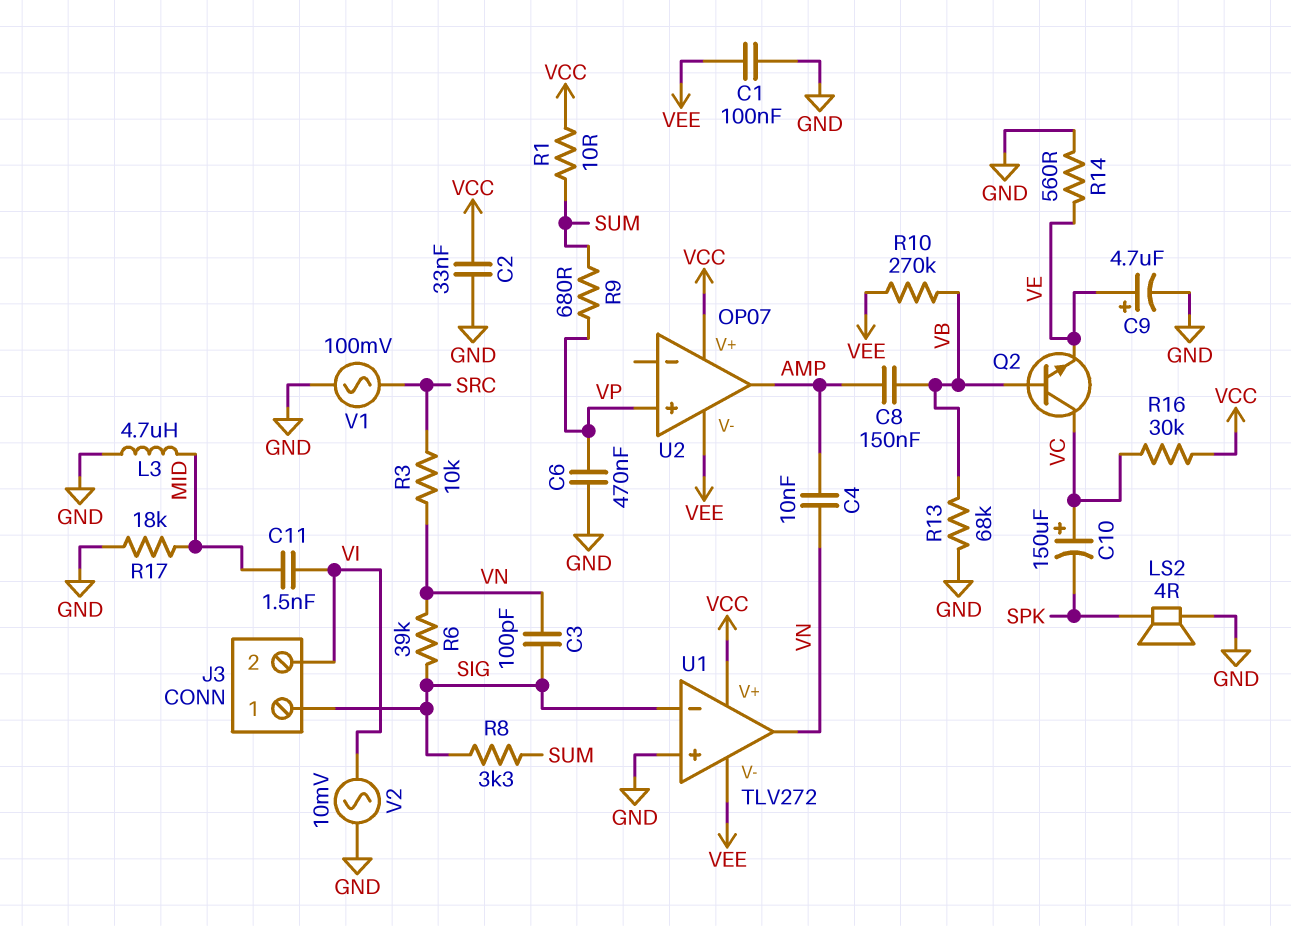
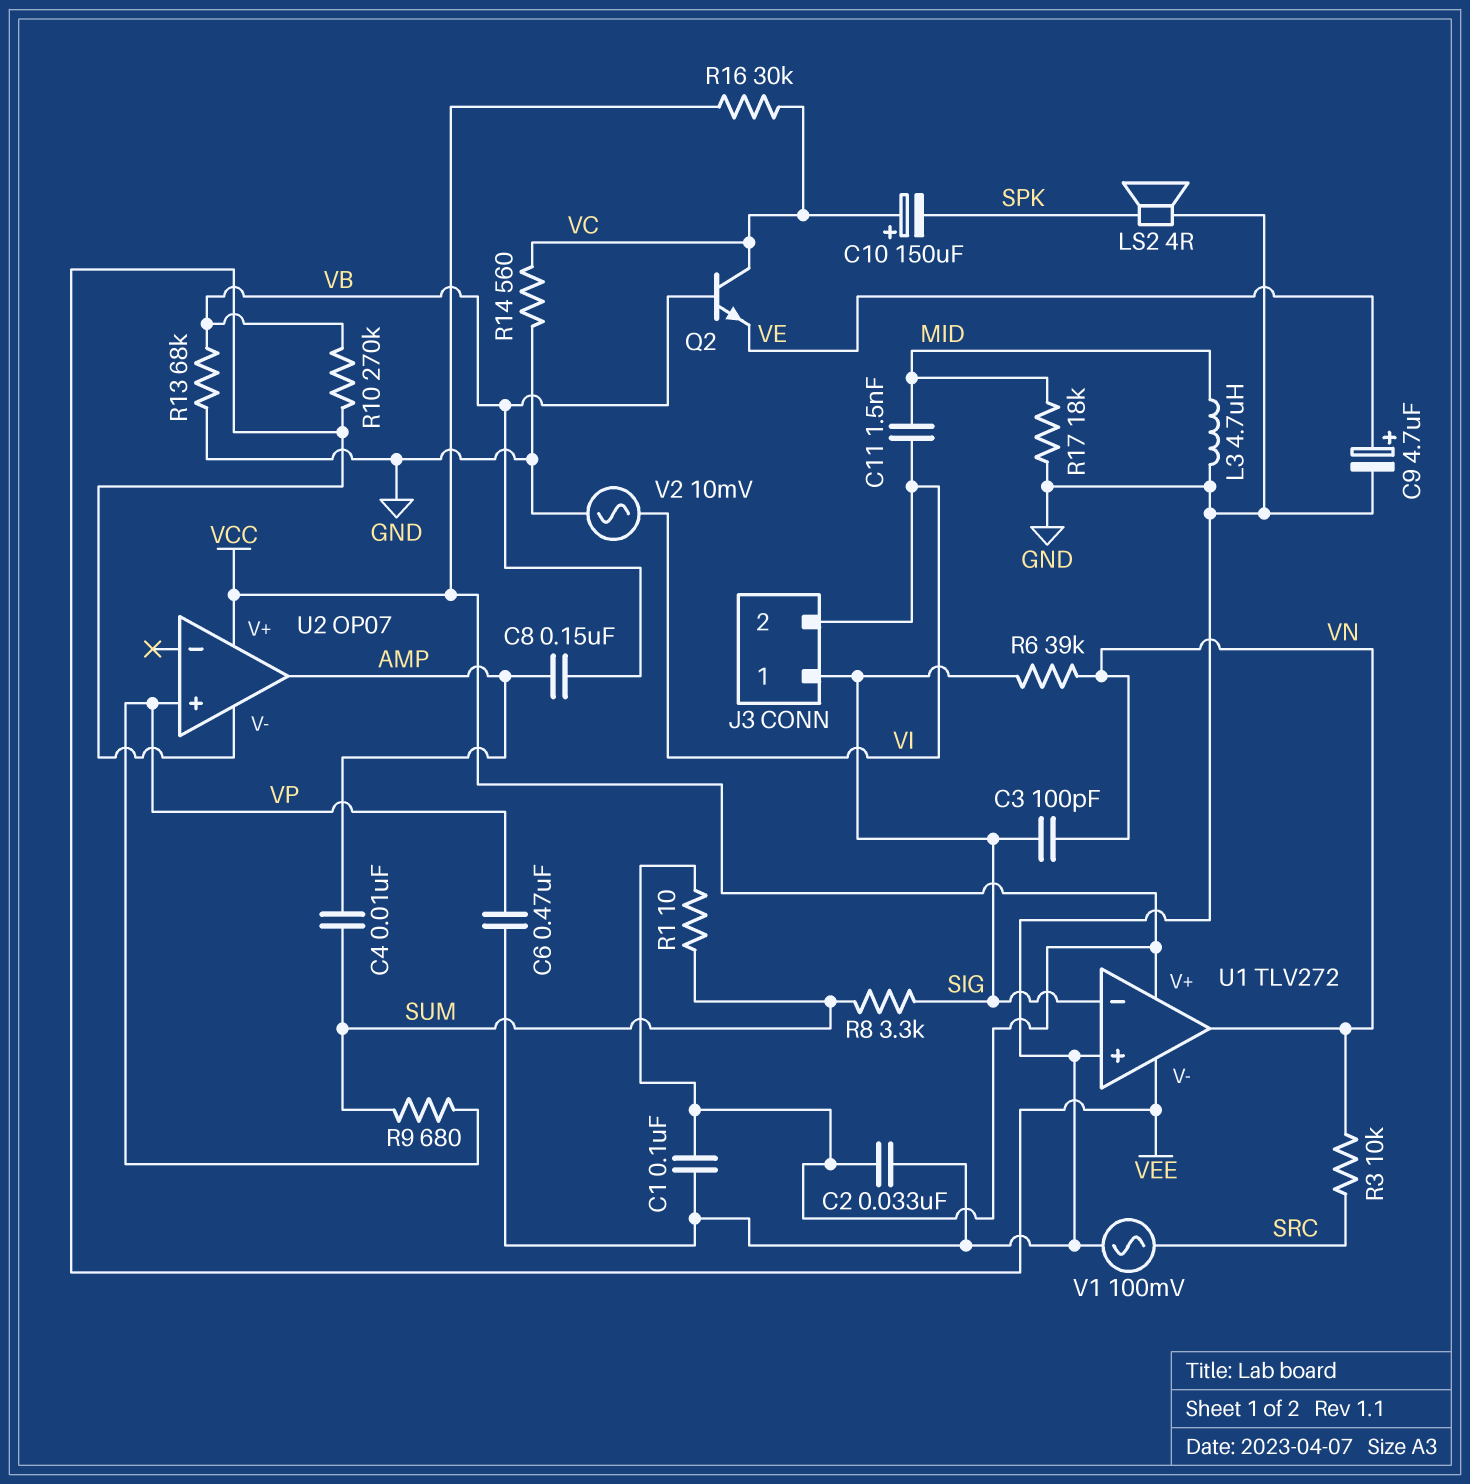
C1: 100nF (GND, VEE) -> 100nF (GND, VCC)
C4: 10nF (AMP, VN) -> 10nF (AMP, SUM)
R14: 560 (GND, VE) -> 560 (GND, VC)

